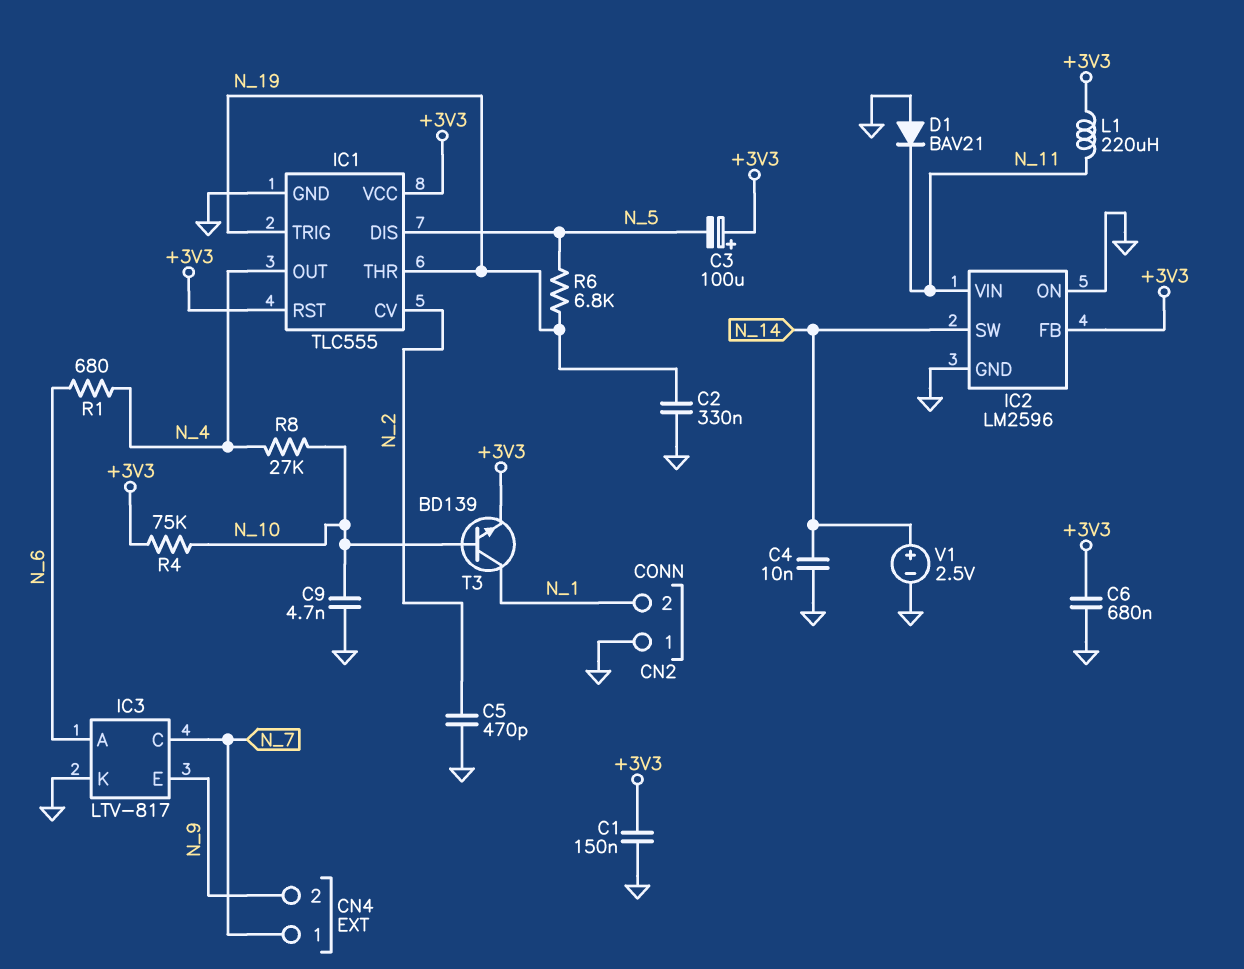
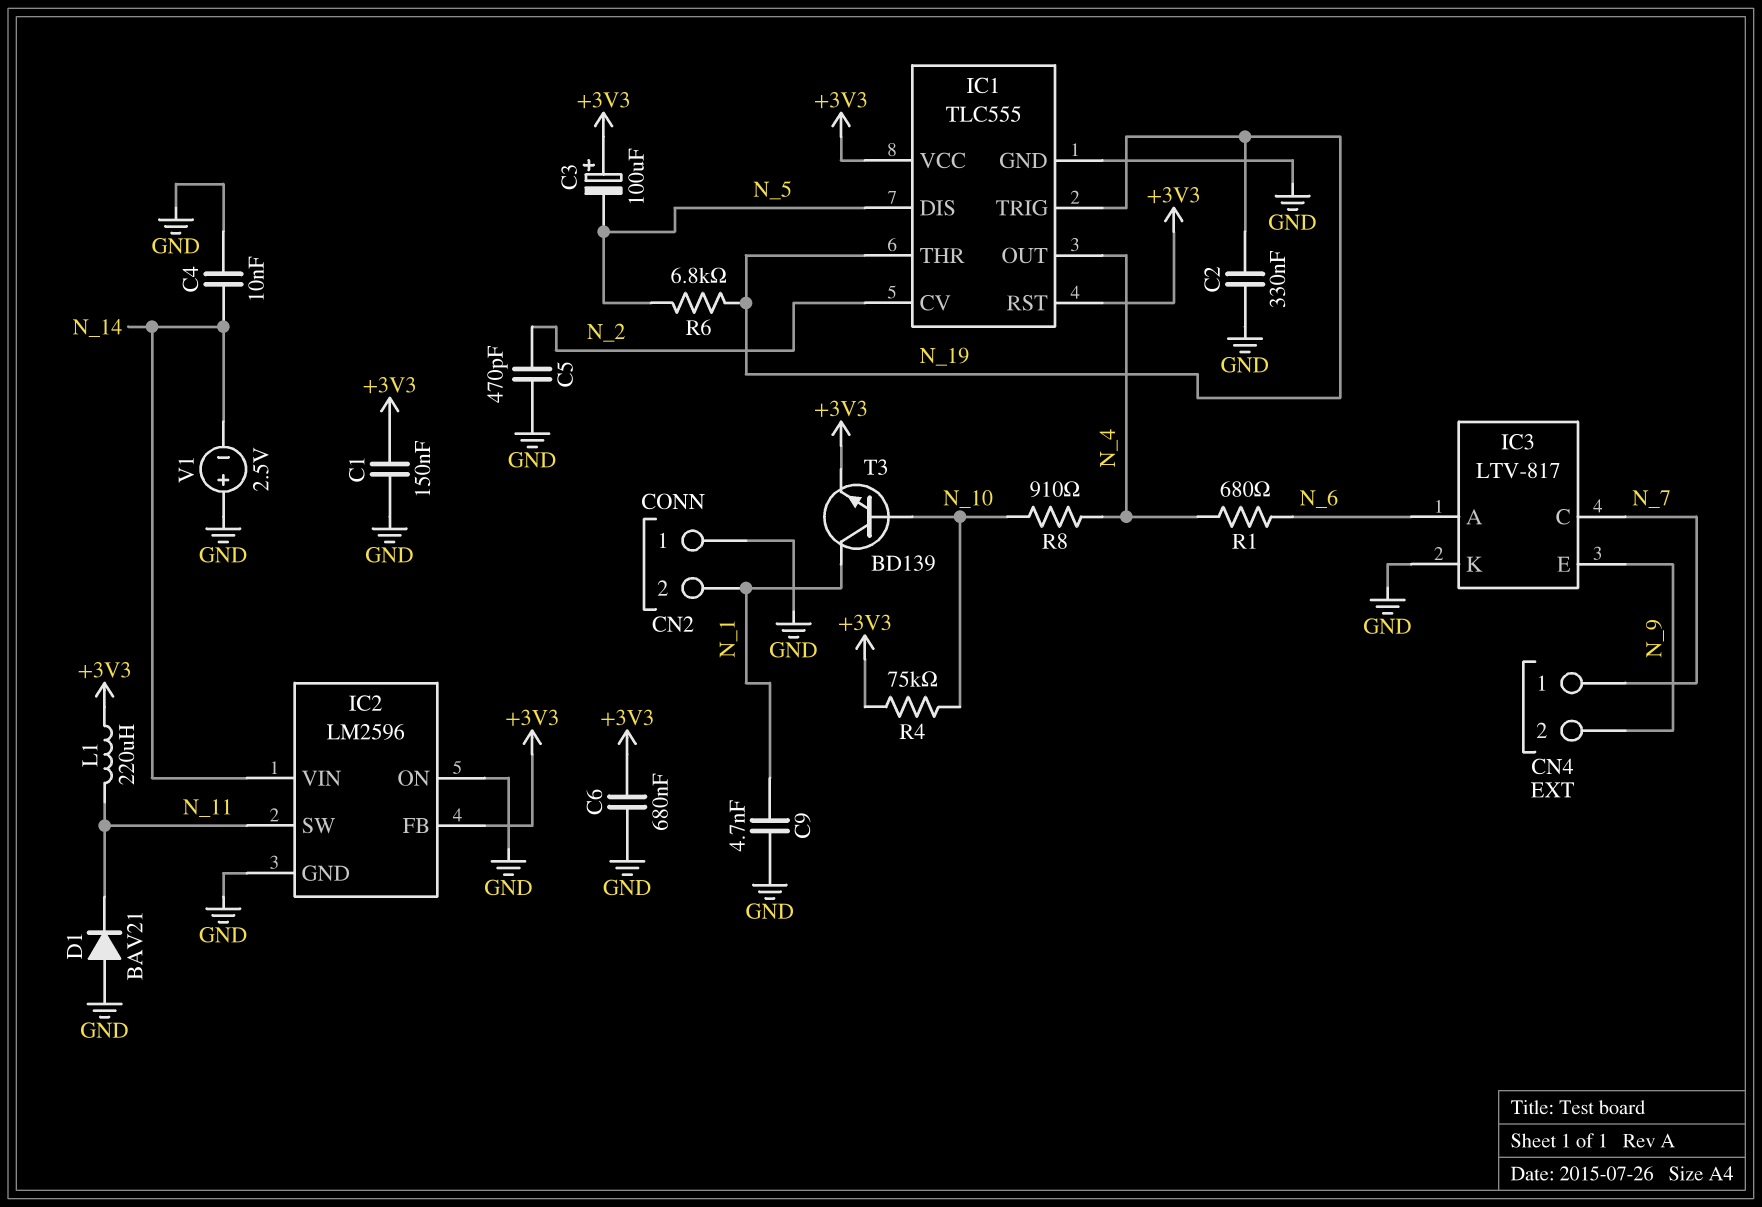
C9: 4.7nF (GND, N_10) -> 4.7nF (GND, N_1)
IC2 pin SW: N_14 -> N_11
IC2 pin VIN: N_11 -> N_14
R8: 27k (N_4, N_10) -> 910 (N_4, N_10)
V1: 2.5V (plus N_14, minus GND) -> 2.5V (plus GND, minus N_14)

